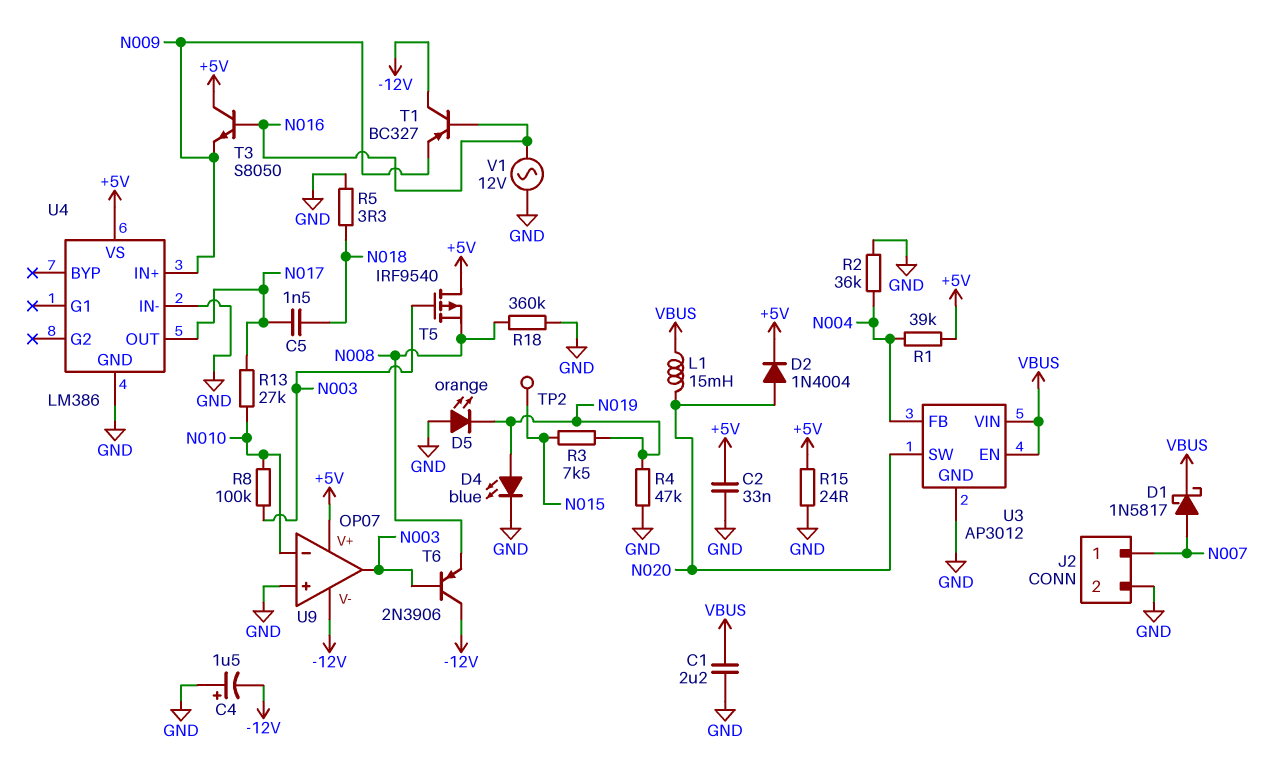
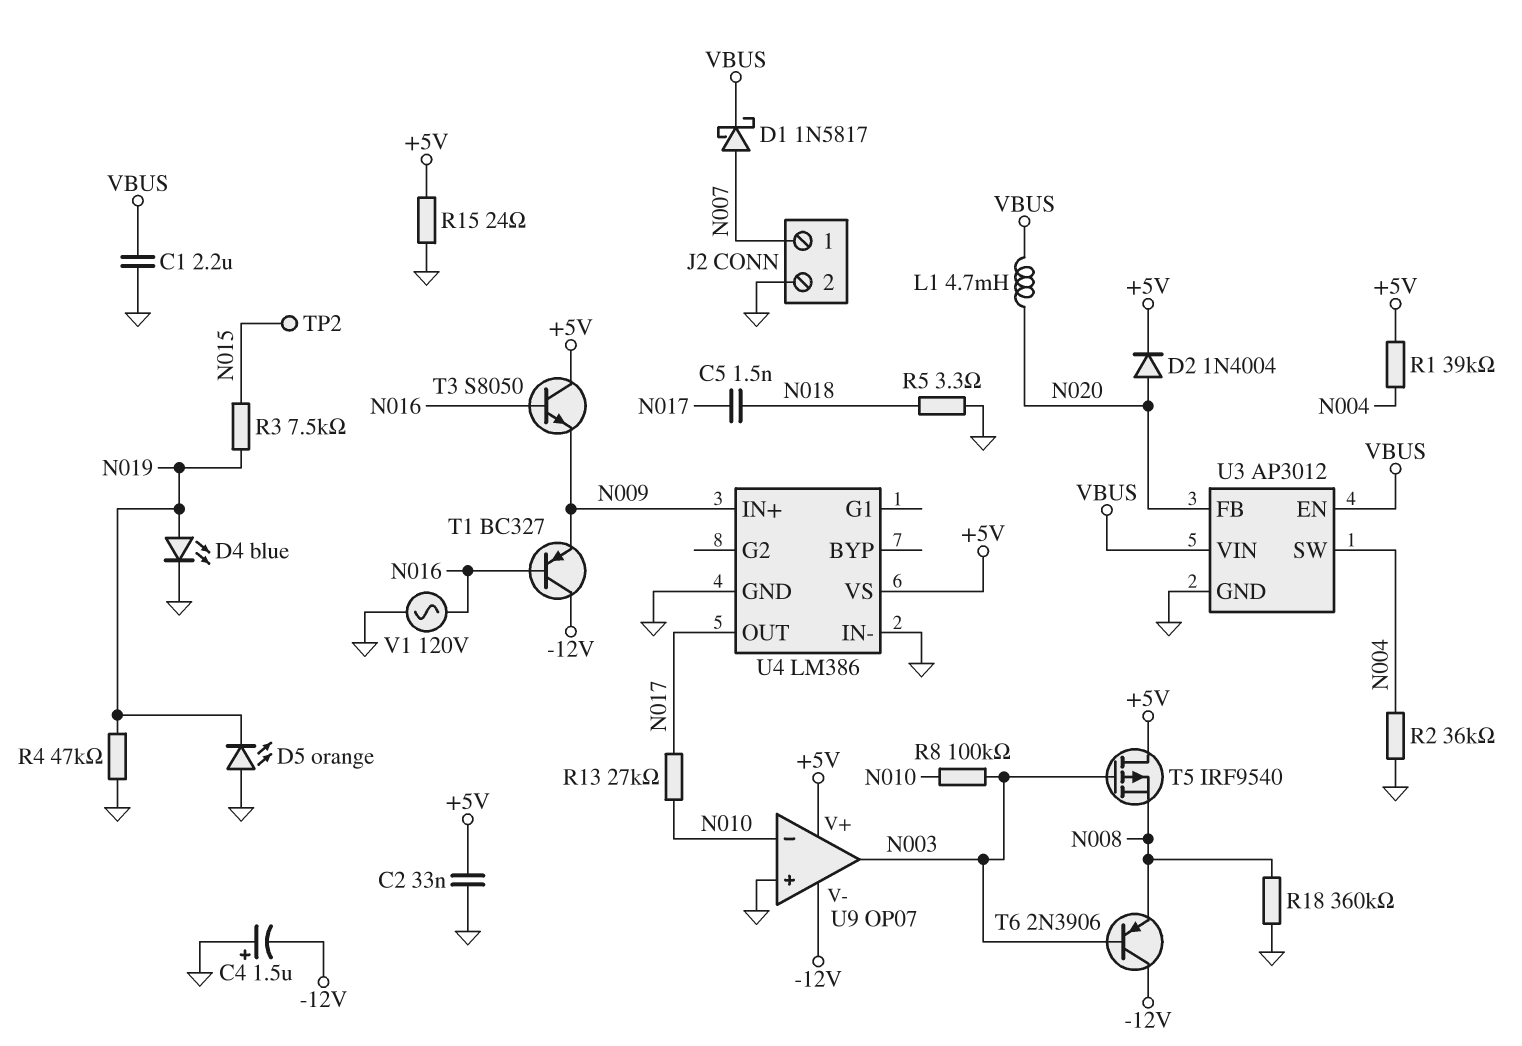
L1: 15mH (N020, VBUS) -> 4.7mH (N020, VBUS)
U3 pin FB: N004 -> N020
U3 pin SW: N020 -> N004
V1: AC 12V (GND, N016) -> AC 120V (GND, N016)

